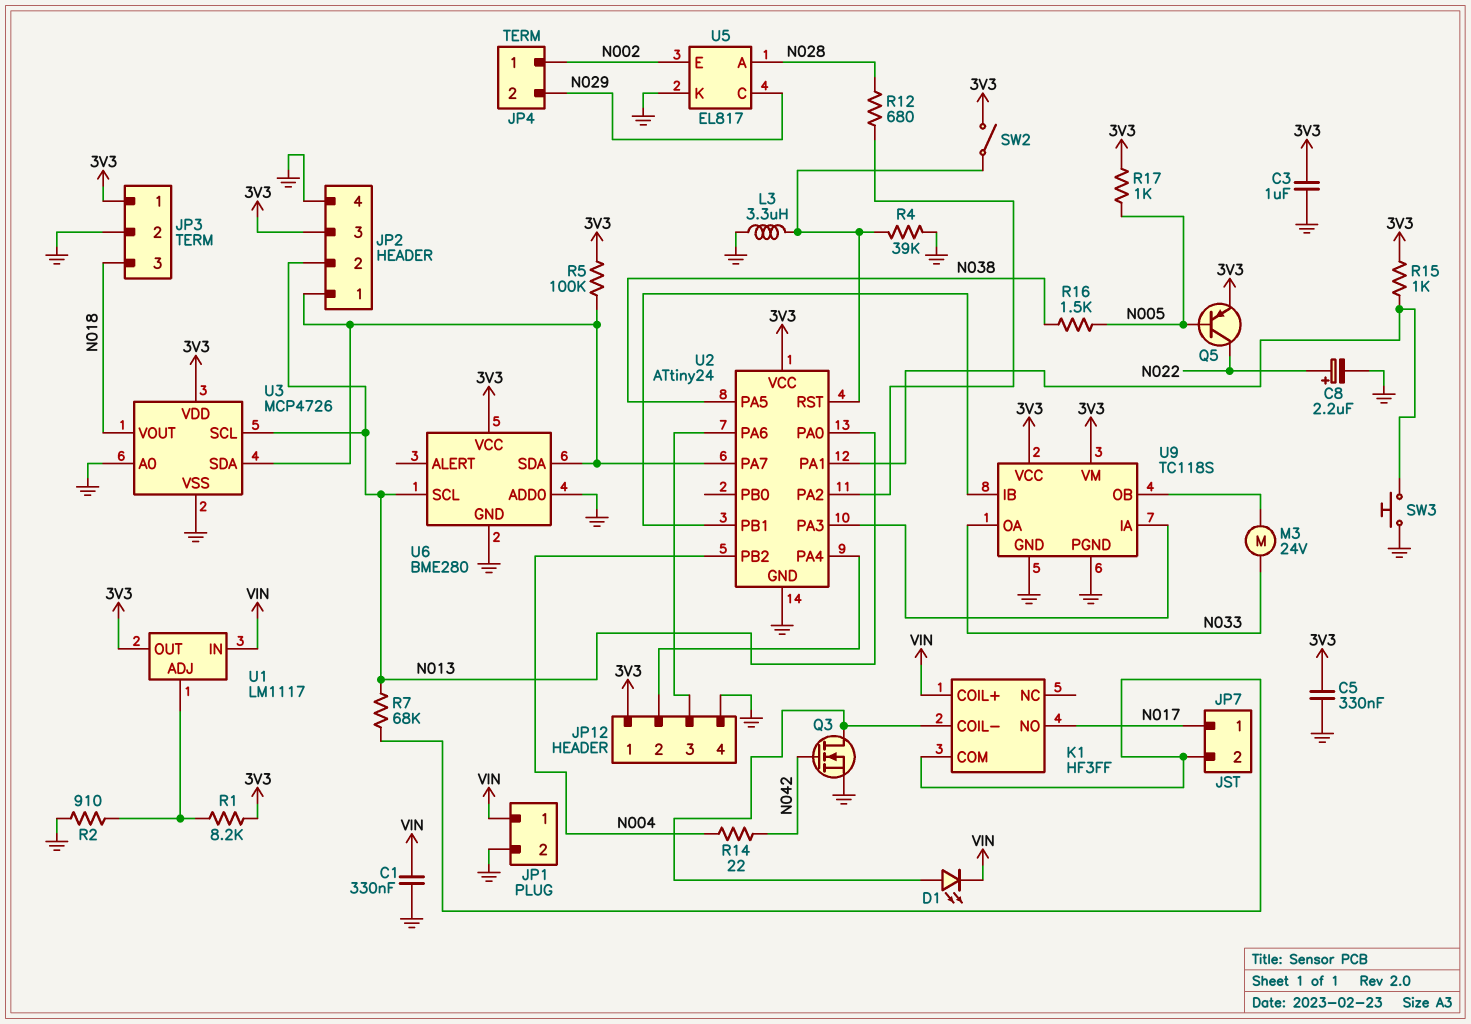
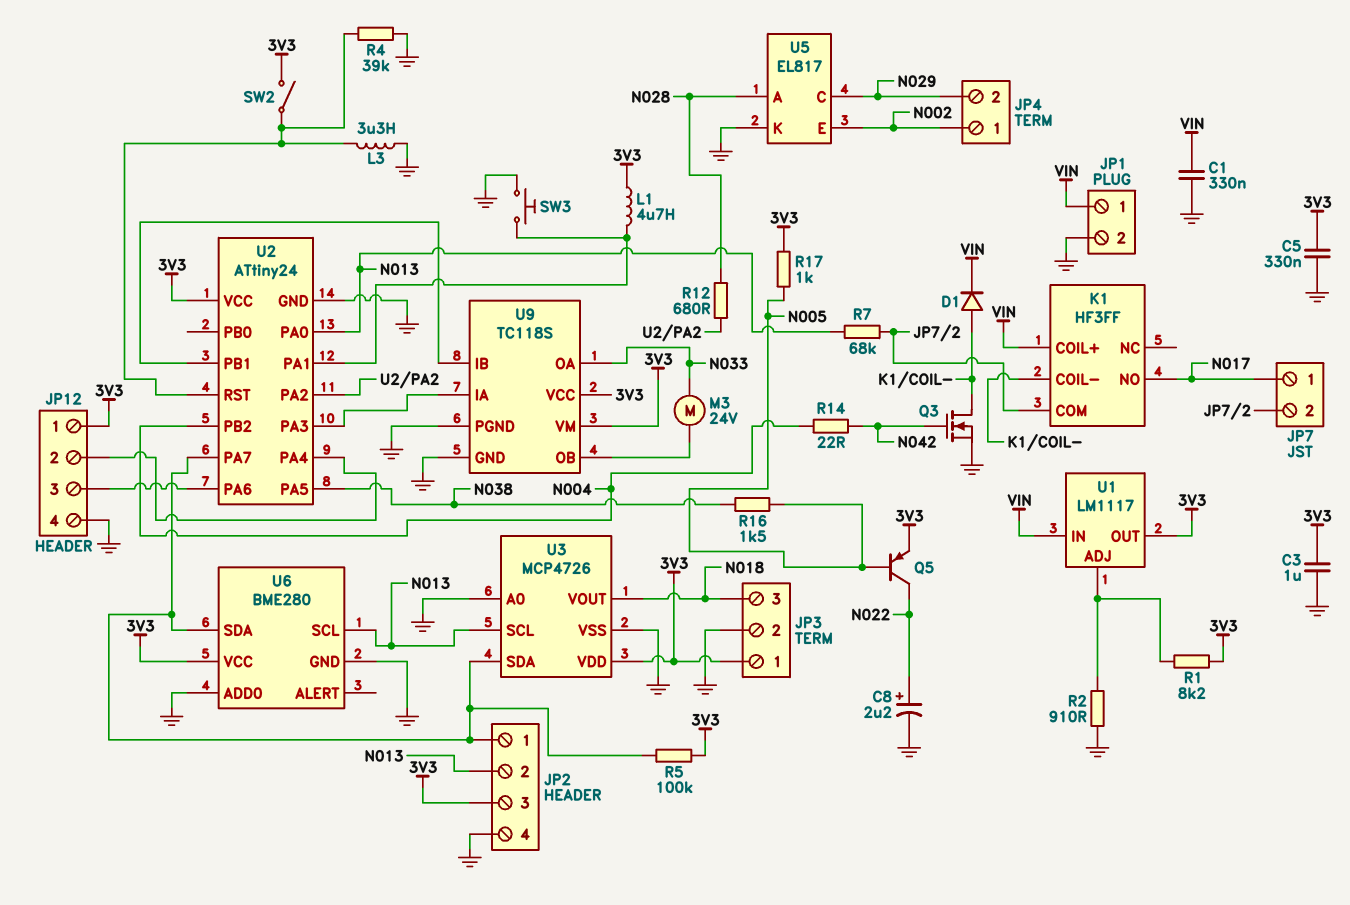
D1: LED (A K1/COIL-, K VIN) -> diode (A K1/COIL-, K VIN)
L1: none -> 4.7uH (3V3, U2/PA1)
R15: 1k (3V3, U2/PA1) -> none

